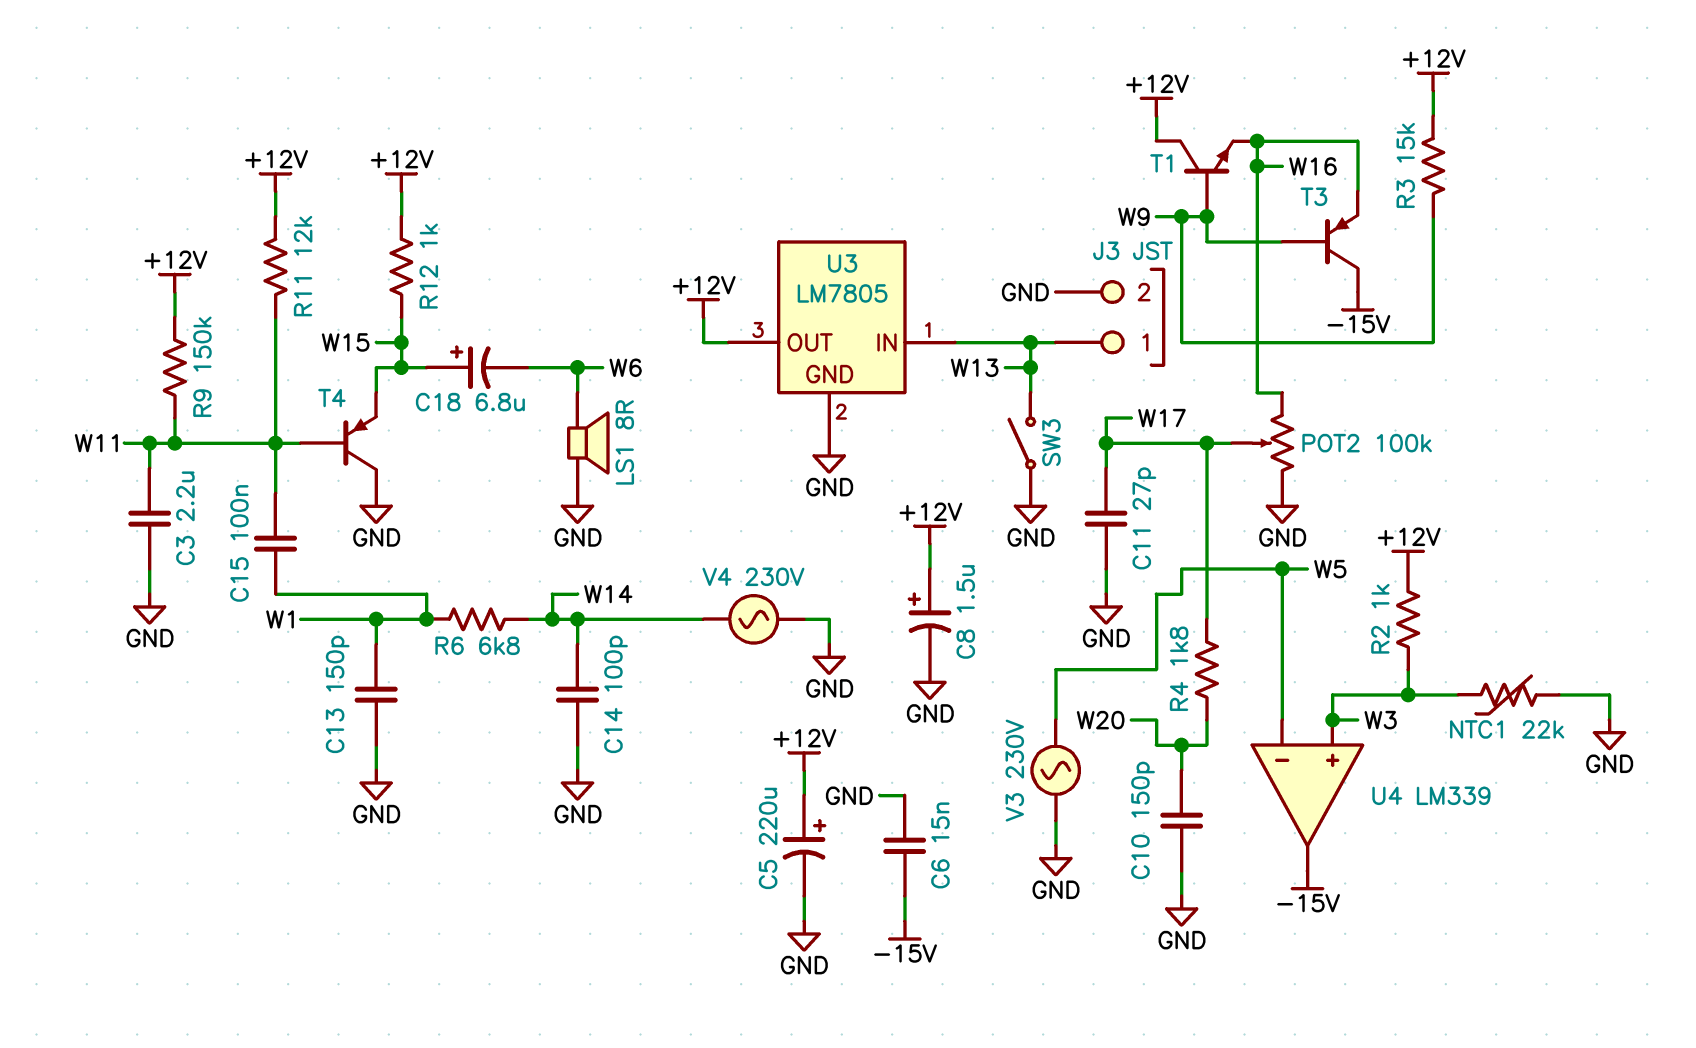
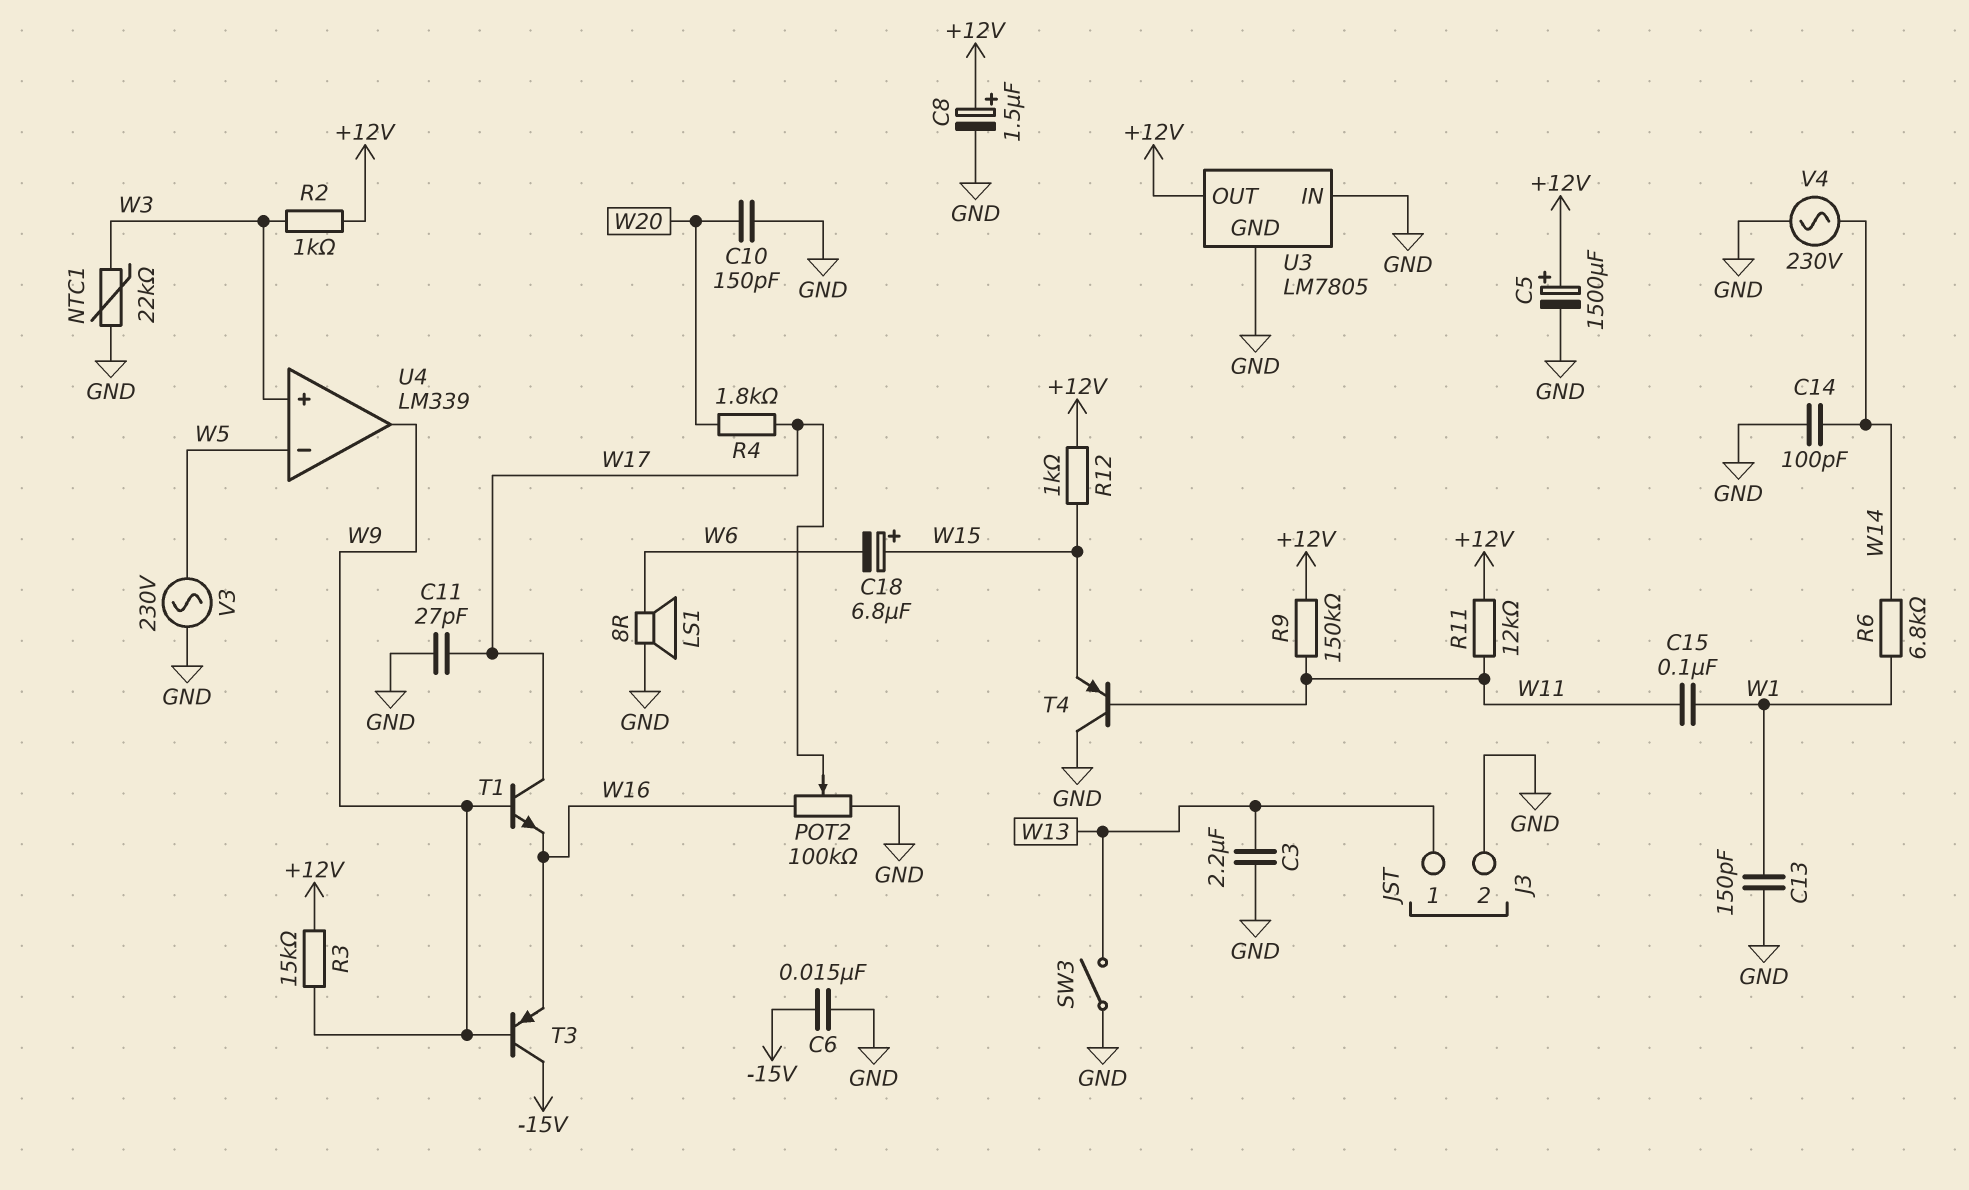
C3: 2.2uF (GND, W11) -> 2.2uF (GND, W13)
C5: 220uF (plus +12V, minus GND) -> 1500uF (plus +12V, minus GND)
T1: NPN (B W9, C +12V, E W16) -> NPN (B W9, C W17, E W16)
U3 pin IN: W13 -> GND
U4 pin out: -15V -> W9

